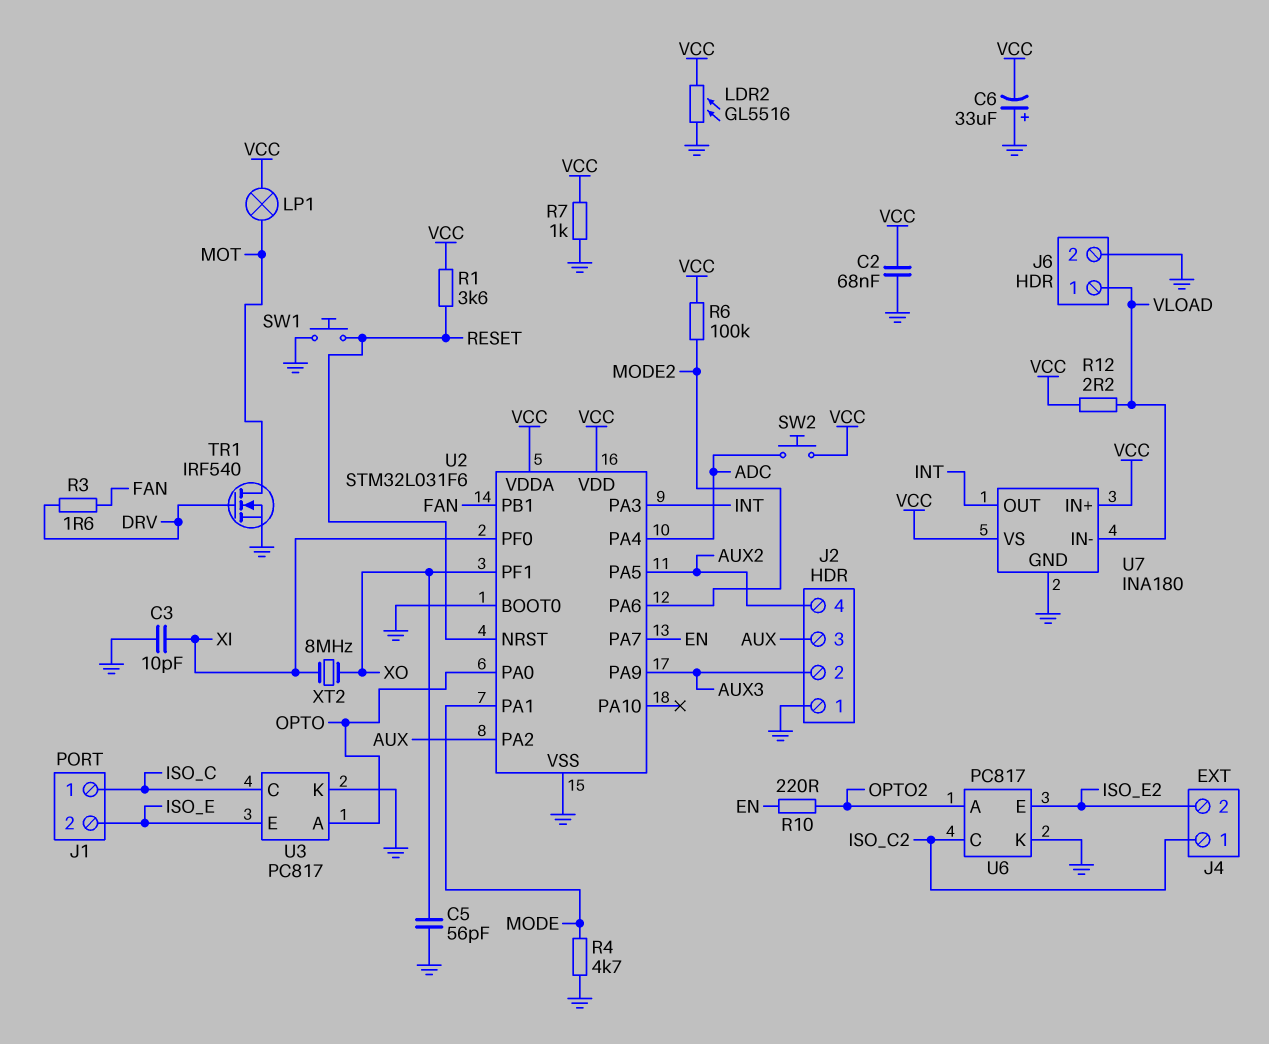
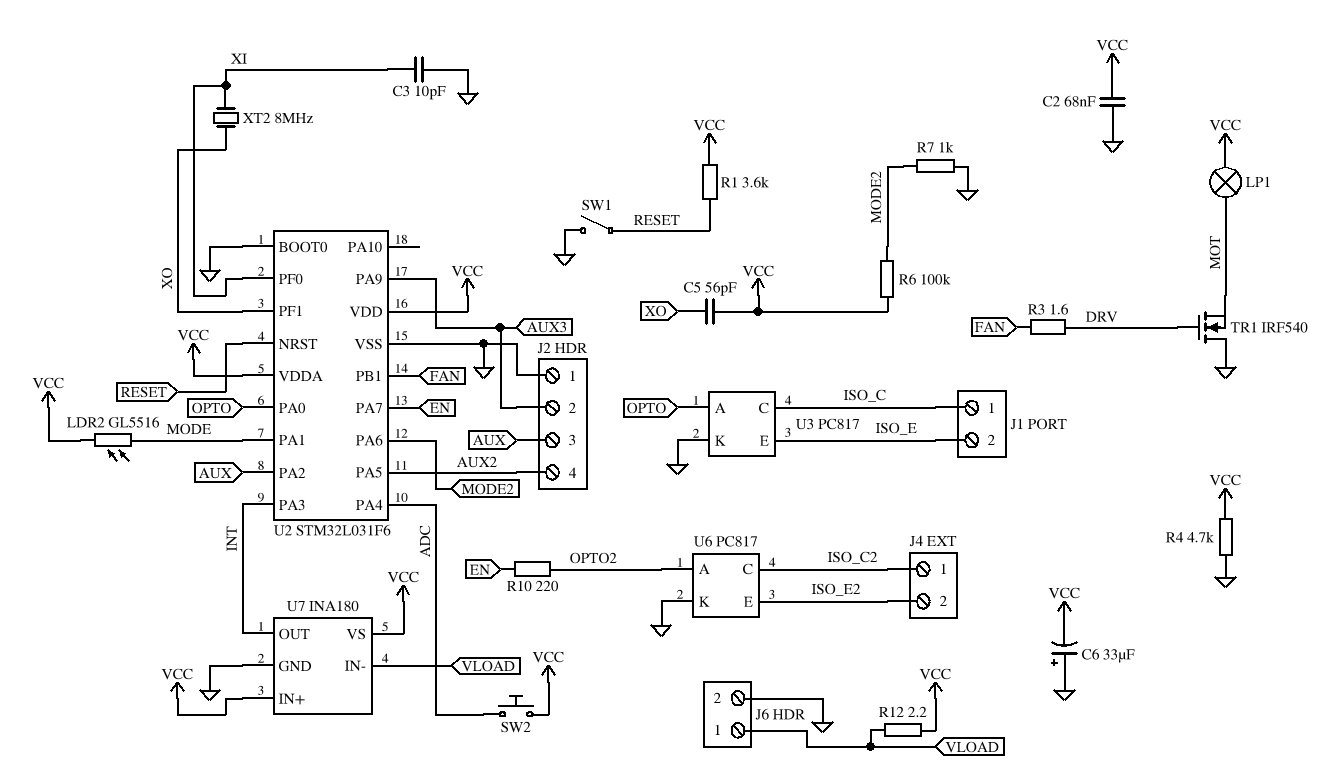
C5: 56pF (GND, XO) -> 56pF (VCC, XO)
LDR2: GL5516 (GND, VCC) -> GL5516 (MODE, VCC)
R4: 4.7k (GND, MODE) -> 4.7k (GND, VCC)
R7: 1k (GND, VCC) -> 1k (GND, MODE2)
SW1: button (GND, RESET) -> switch (GND, RESET)
TR1: NMOS IRF540 (G DRV, D MOT, S GND) -> NMOS IRF540 (G DRV, D GND, S MOT)

